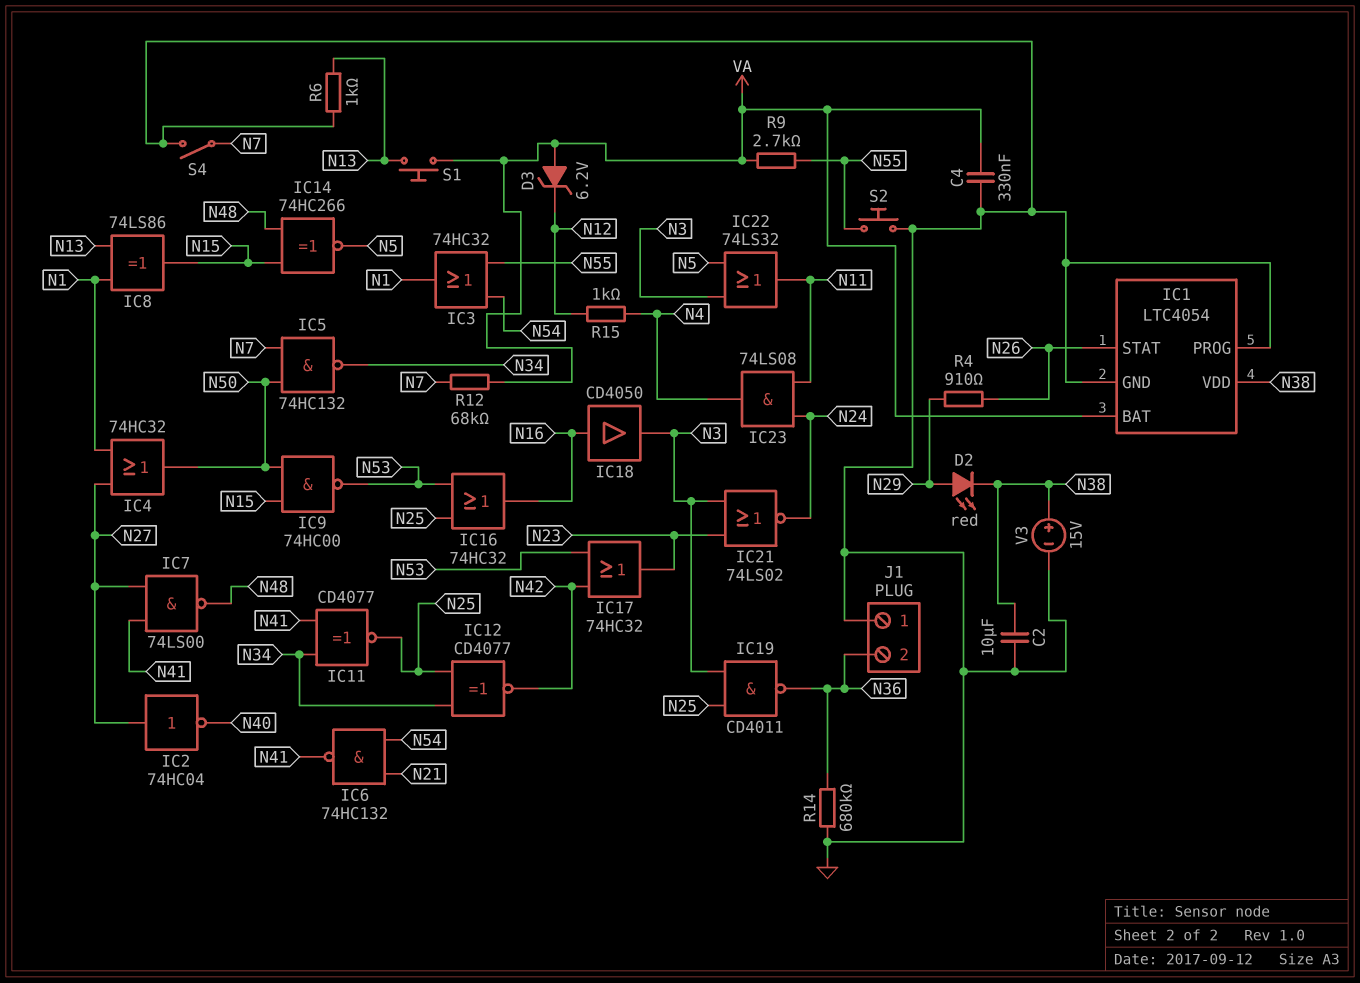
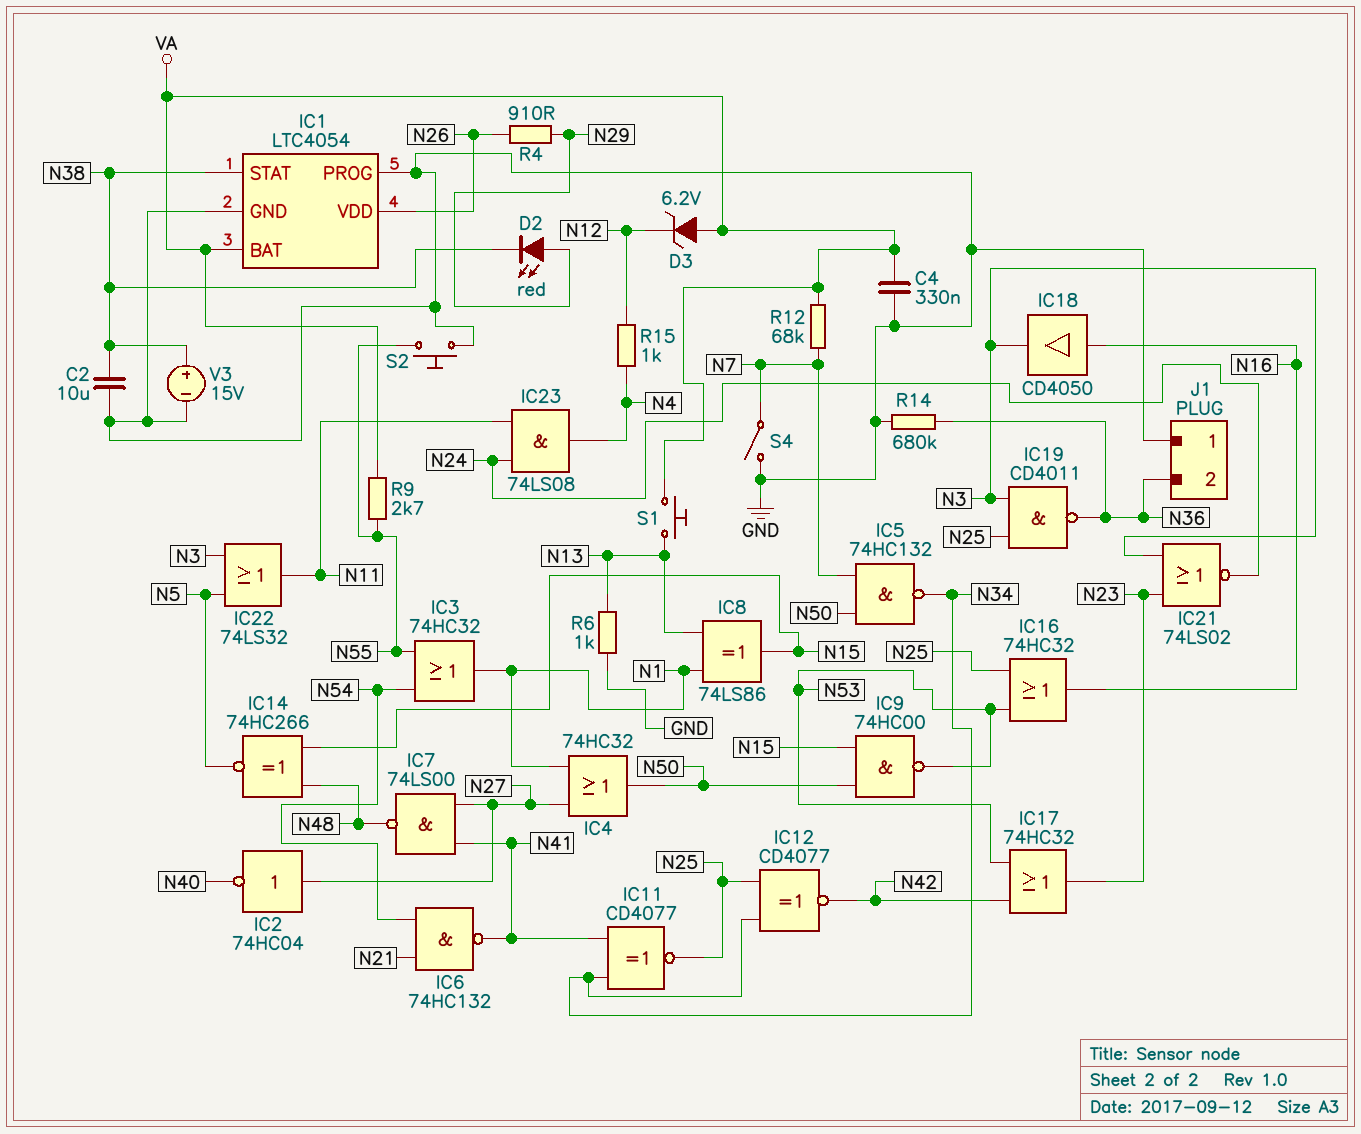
IC1 pin STAT: N26 -> N38
IC1 pin VDD: N38 -> N26

